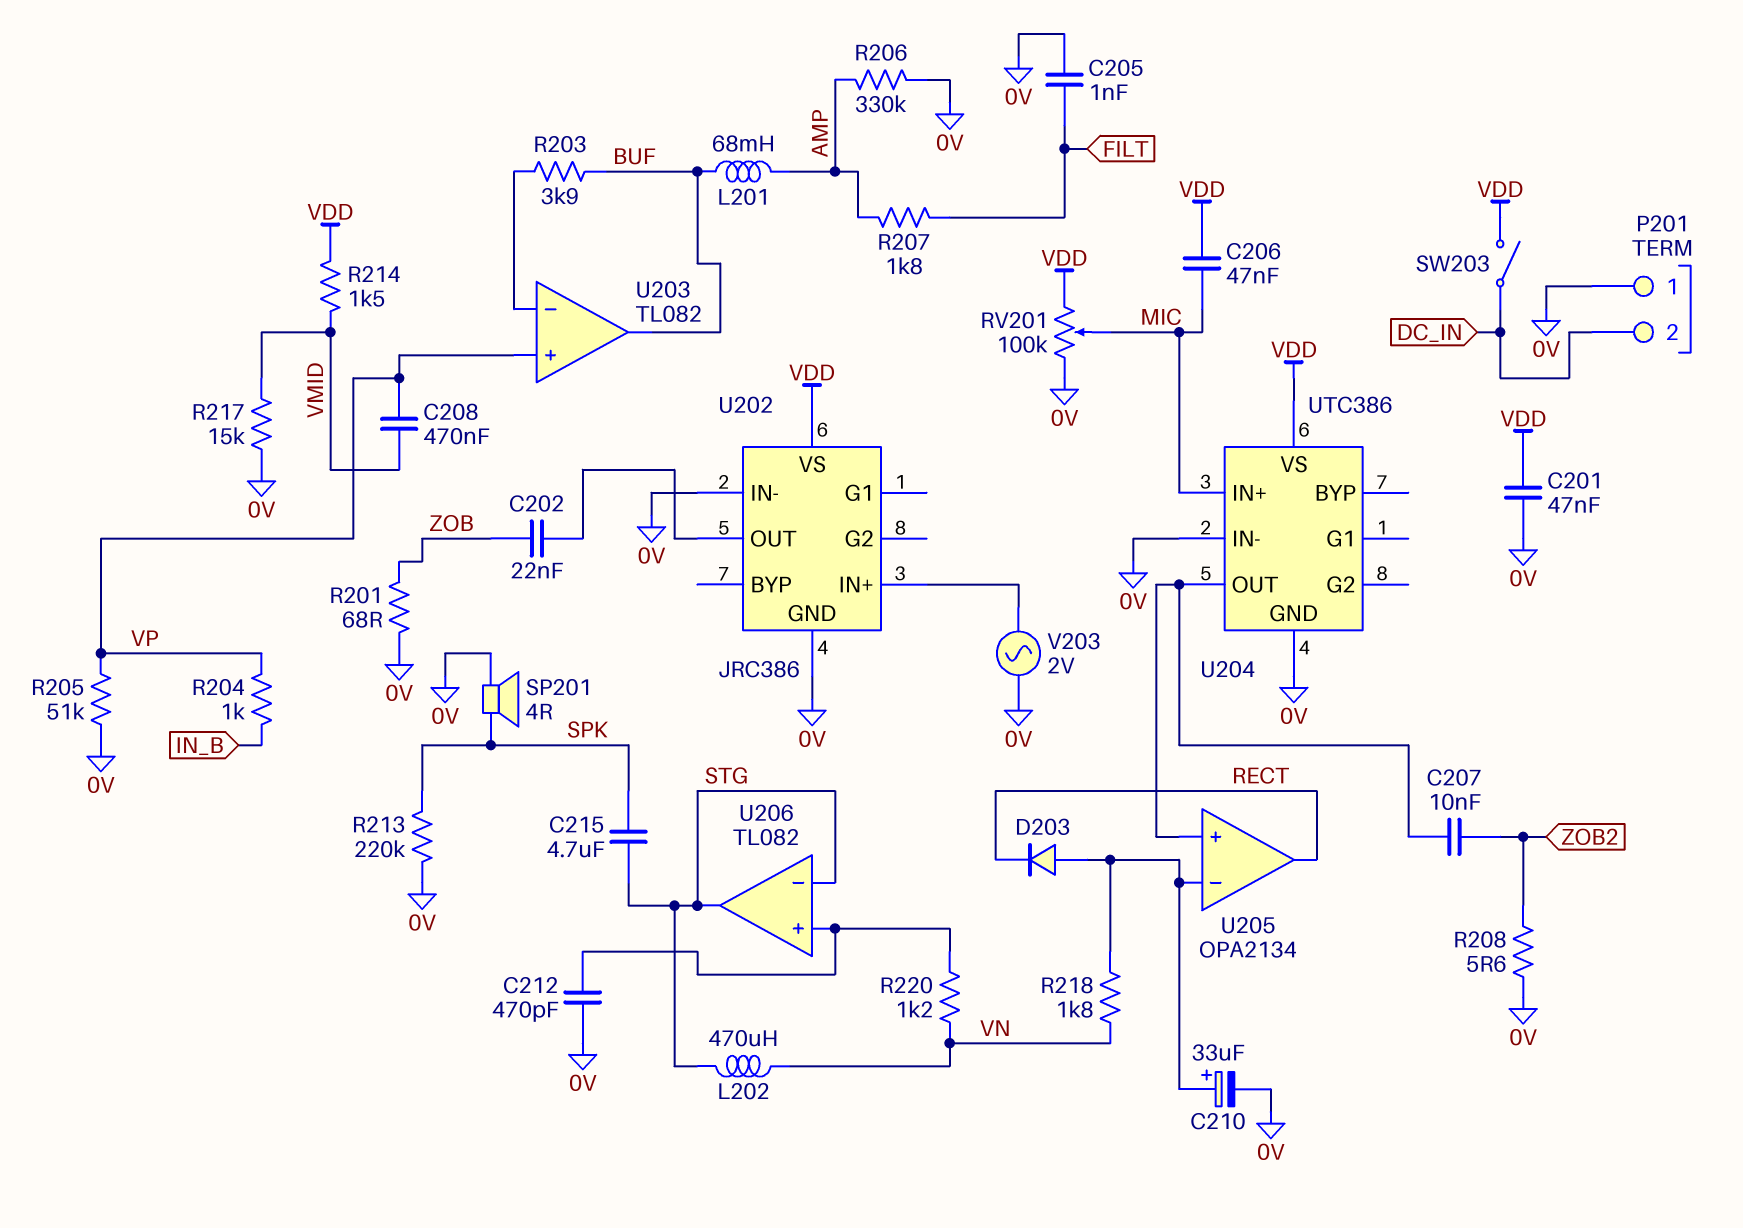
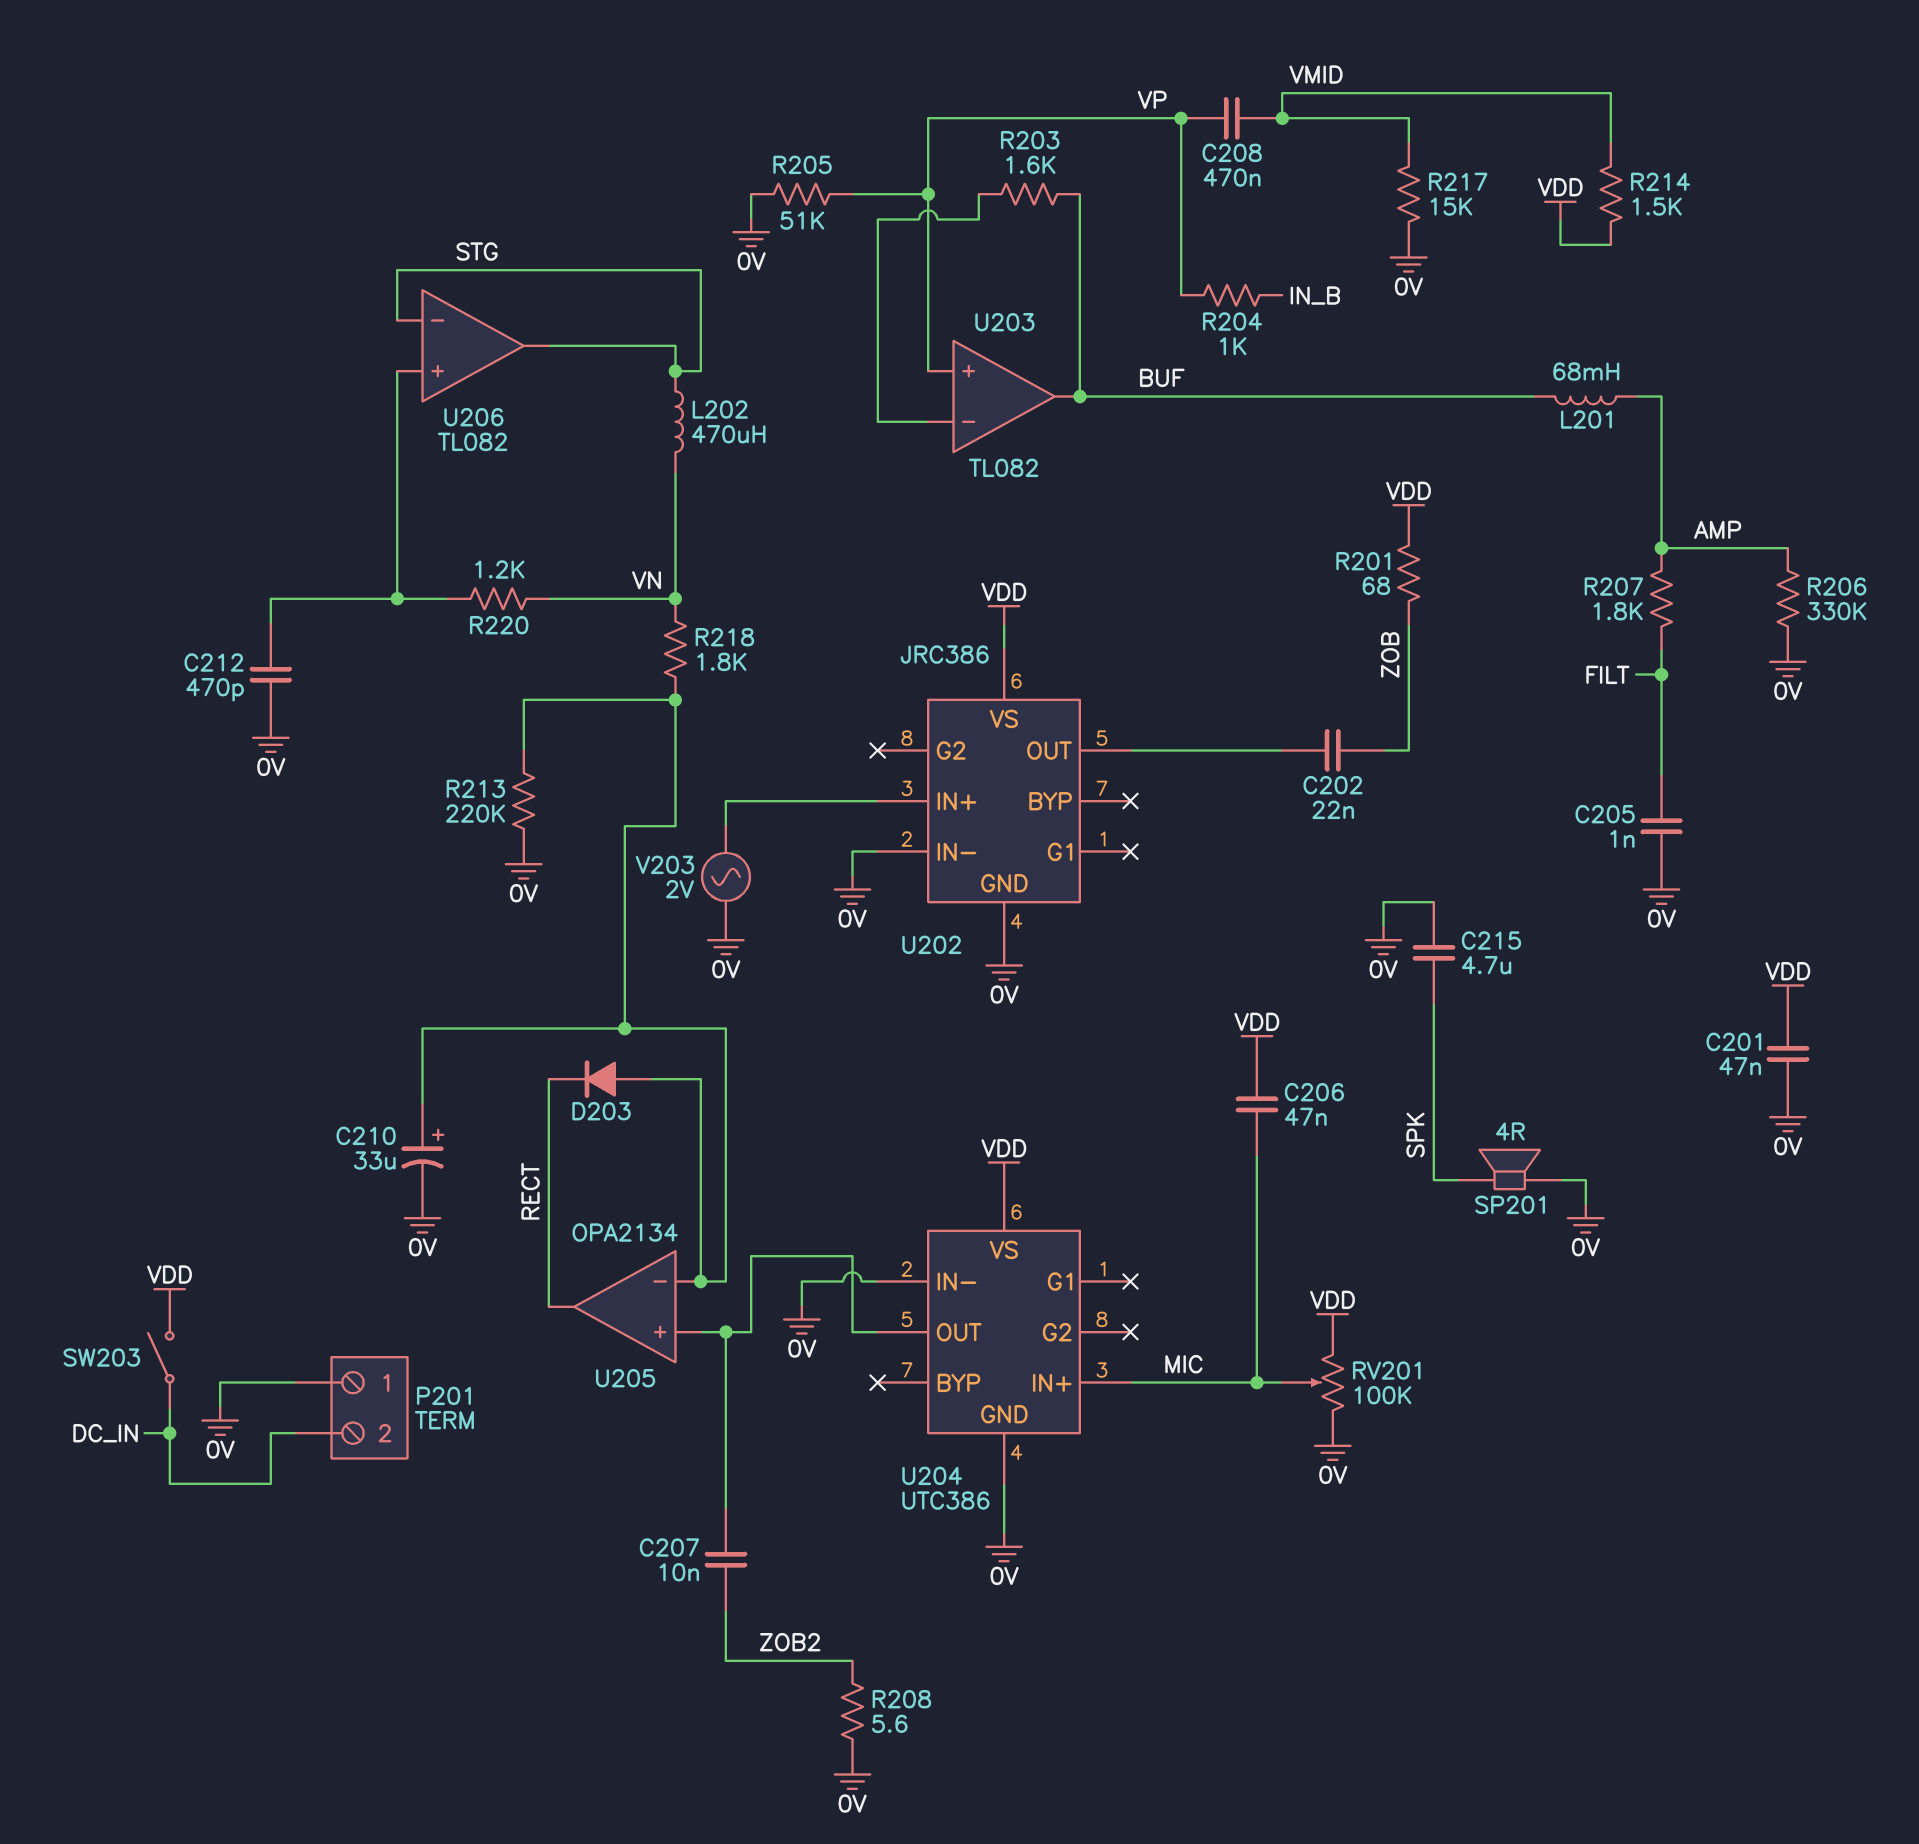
C215: 4.7uF (SPK, STG) -> 4.7uF (0V, SPK)
R201: 68 (0V, ZOB) -> 68 (VDD, ZOB)
R203: 3.9k (BUF, U203/in-) -> 1.6k (BUF, U203/in-)
R213: 220k (0V, SPK) -> 220k (0V, U205/in-)

